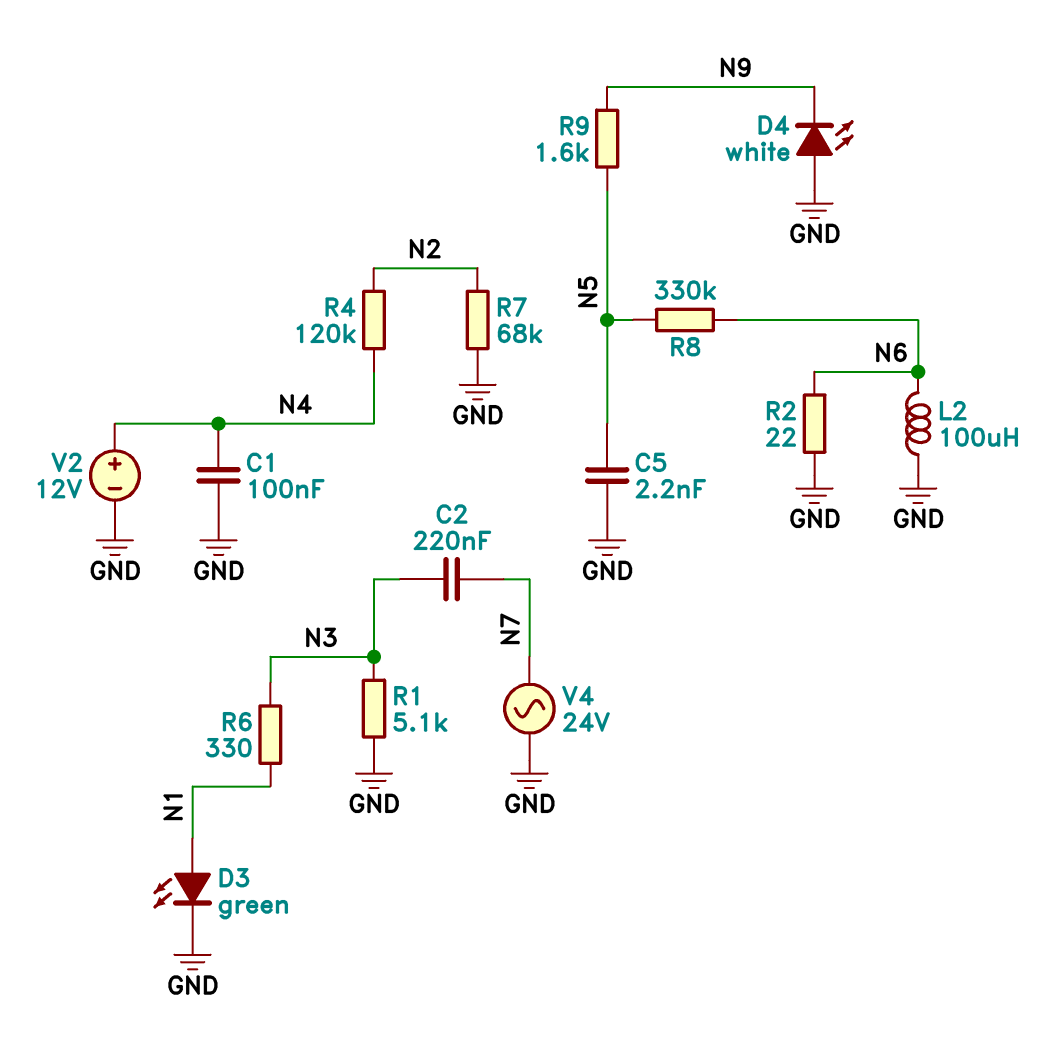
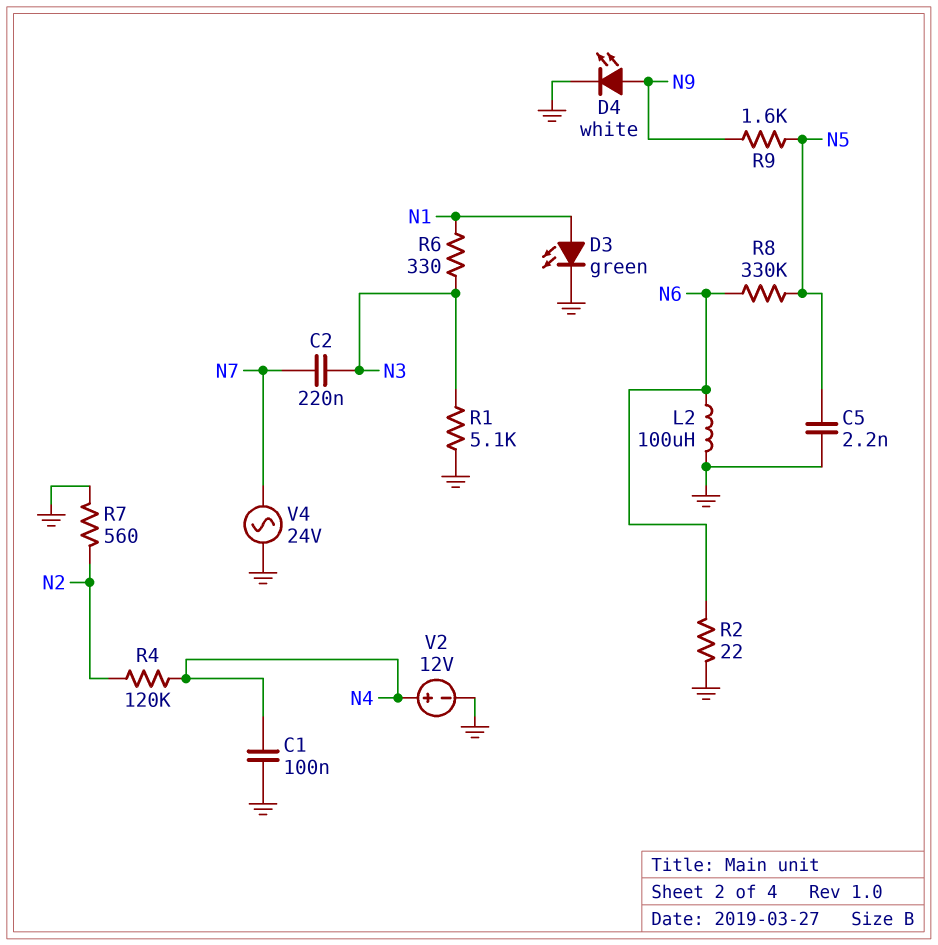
D4: LED white (A GND, K N9) -> LED white (A N9, K GND)
R7: 68k (GND, N2) -> 560 (GND, N2)

